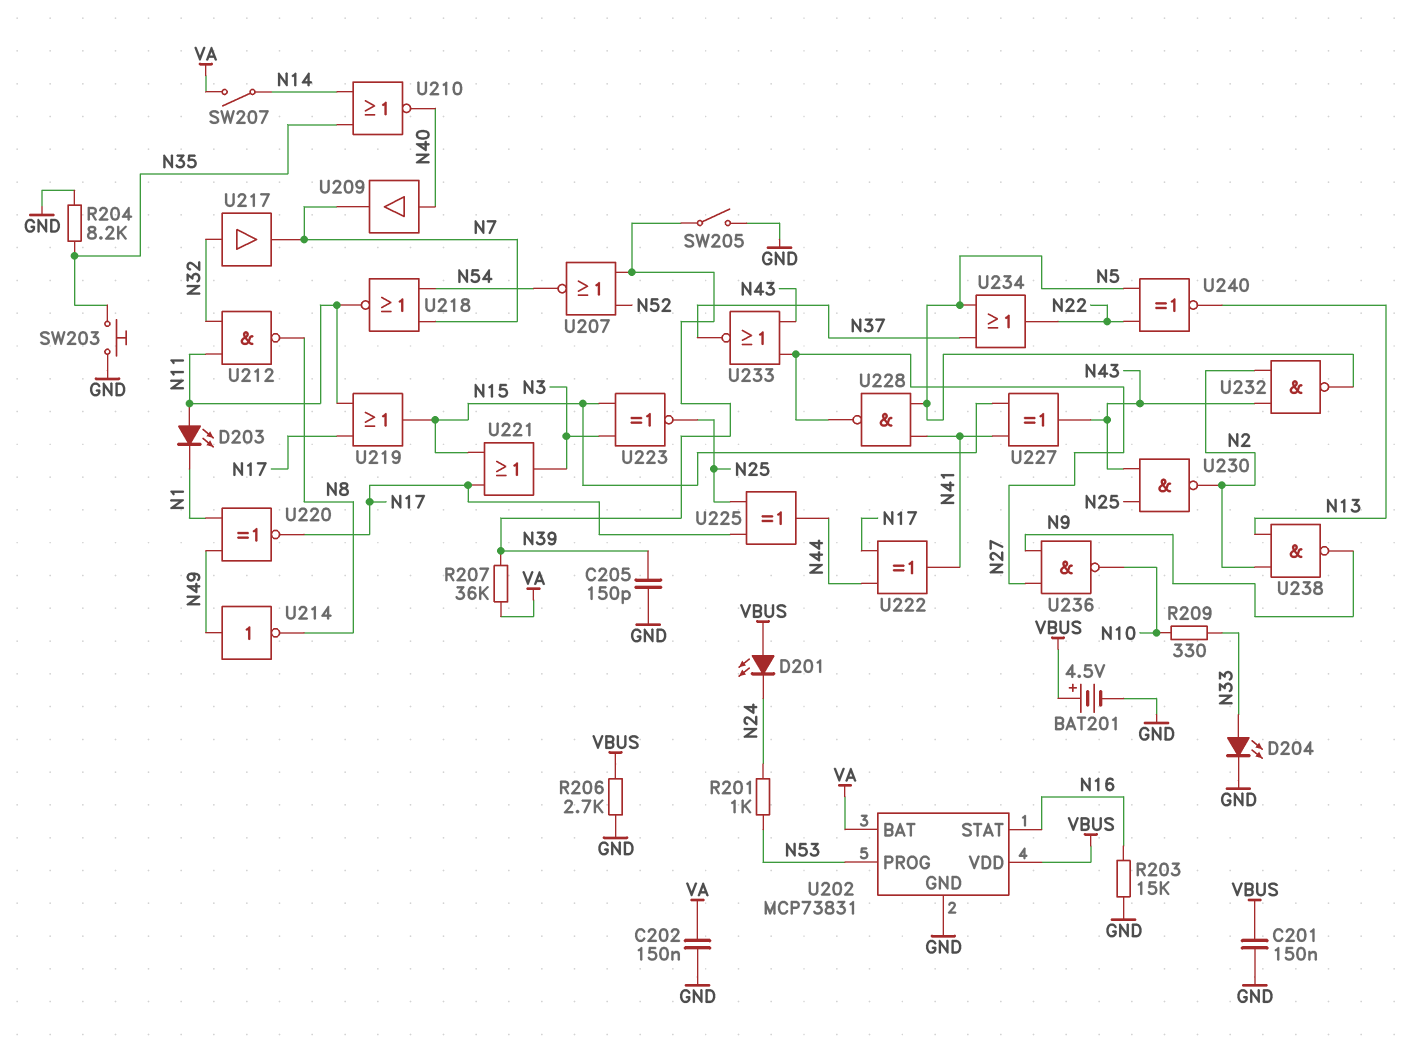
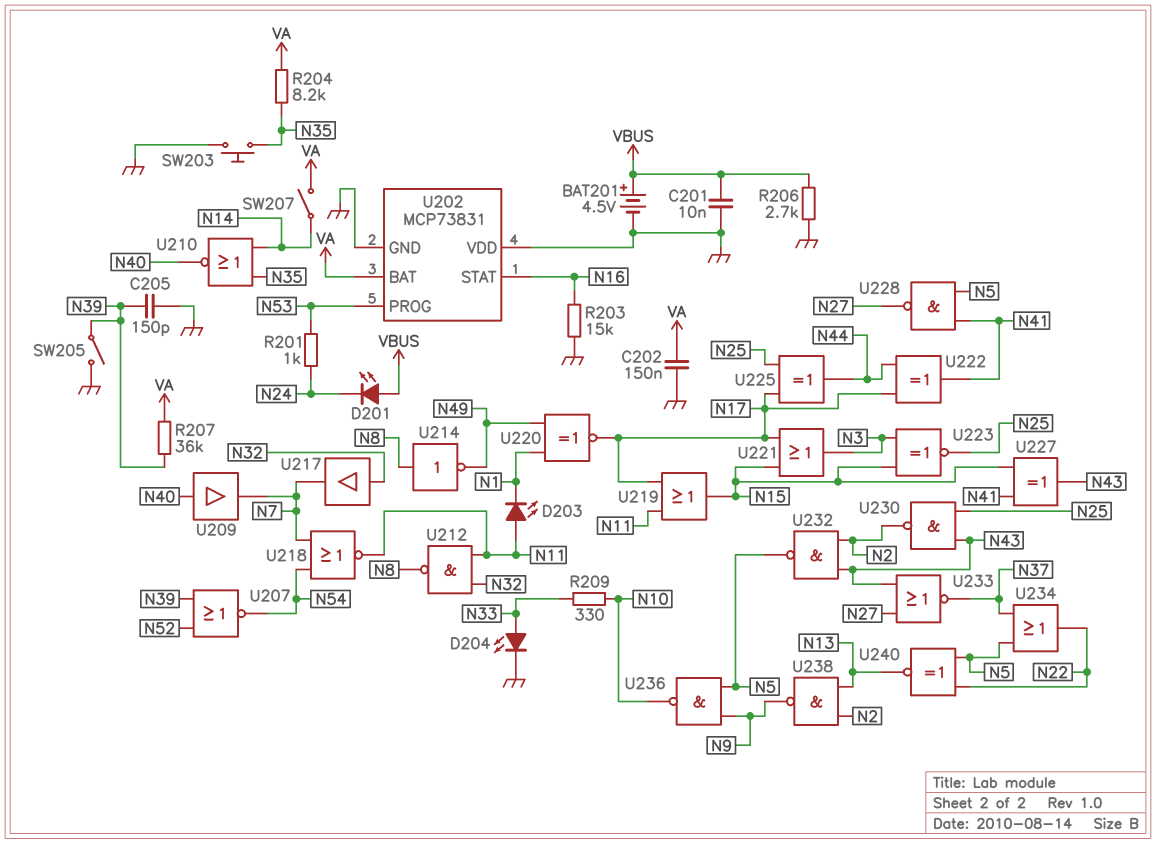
C201: 150nF (GND, VBUS) -> 10nF (GND, VBUS)
R204: 8.2k (GND, N35) -> 8.2k (N35, VA)
U202 pin VDD: VBUS -> GND
U214: NOT (in N49, out N8) -> NOT (in N8, out N49)
U236: NAND (in N9, in N27, out N10) -> NAND (in N5, in N9, out N10)

